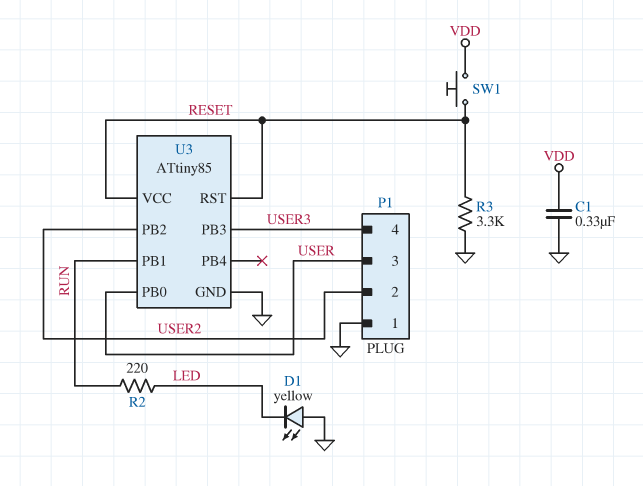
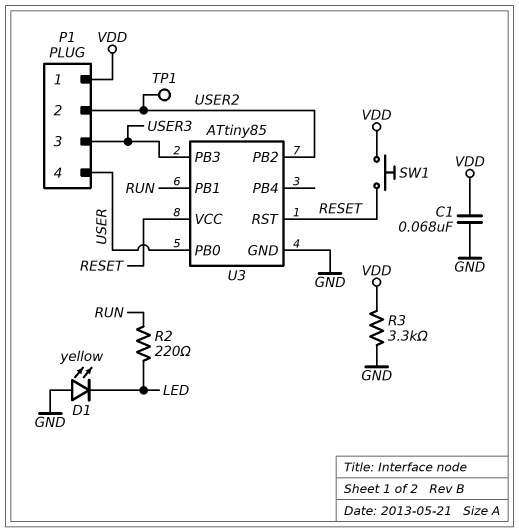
C1: 330nF (GND, VDD) -> 68nF (GND, VDD)
P1 pin 1: GND -> VDD
P1 pin 3: USER -> USER3
P1 pin 4: USER3 -> USER
R3: 3.3k (GND, RESET) -> 3.3k (GND, VDD)
TP1: none -> test point (USER2)

